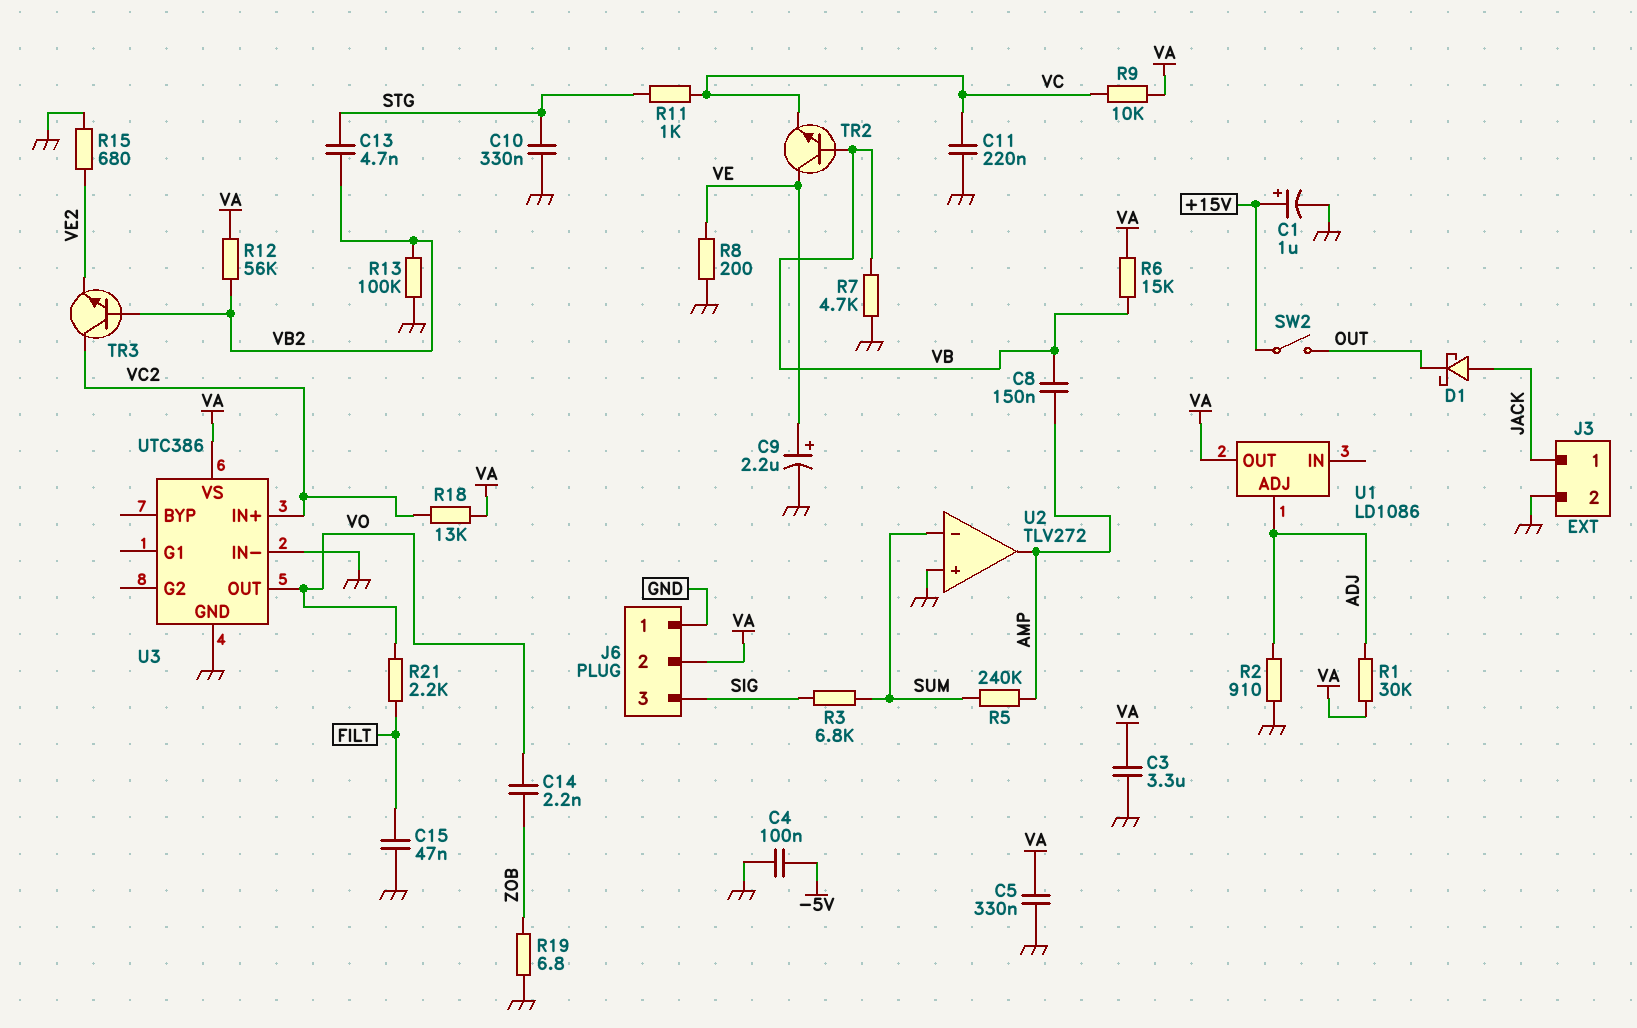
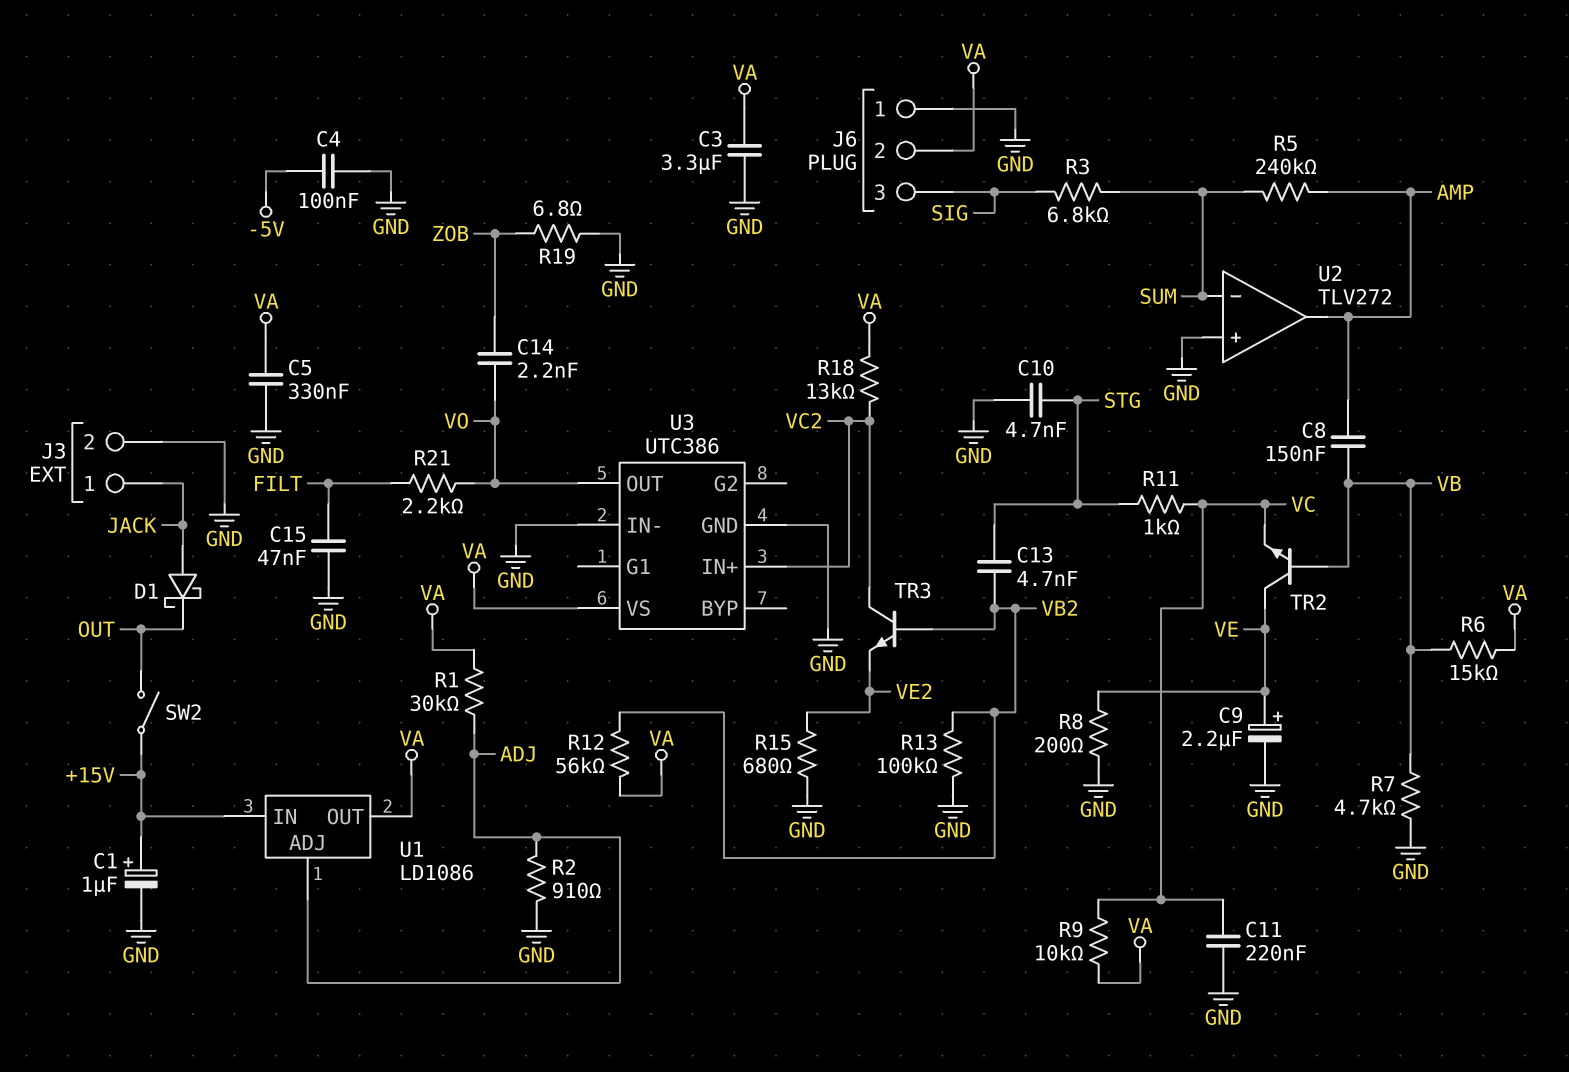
C10: 330nF (GND, STG) -> 4.7nF (GND, STG)
U1 pin IN: none -> +15V

